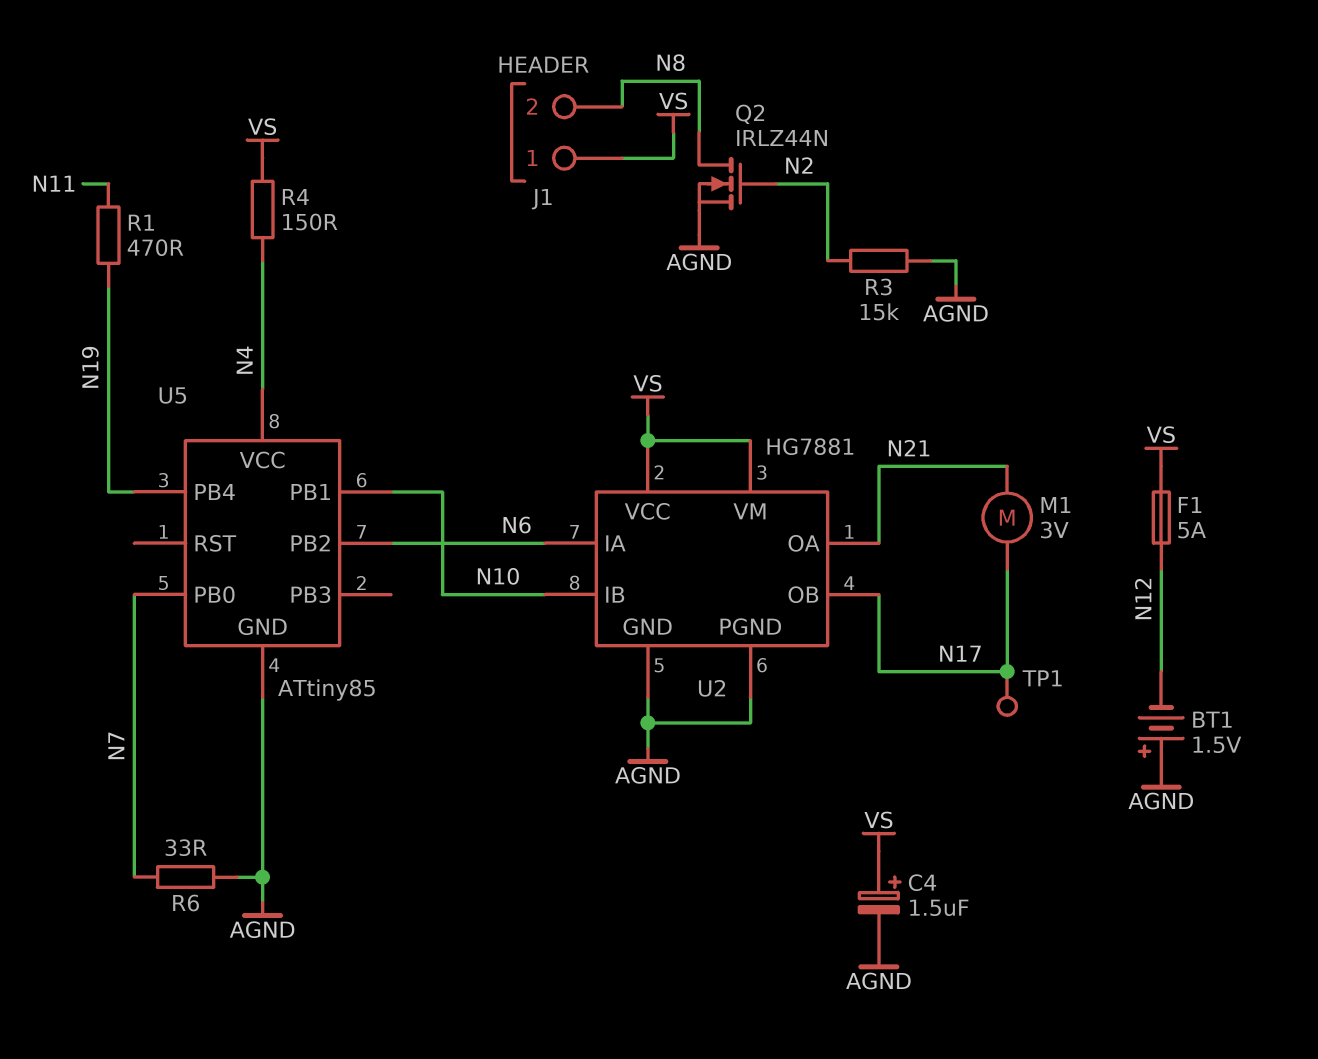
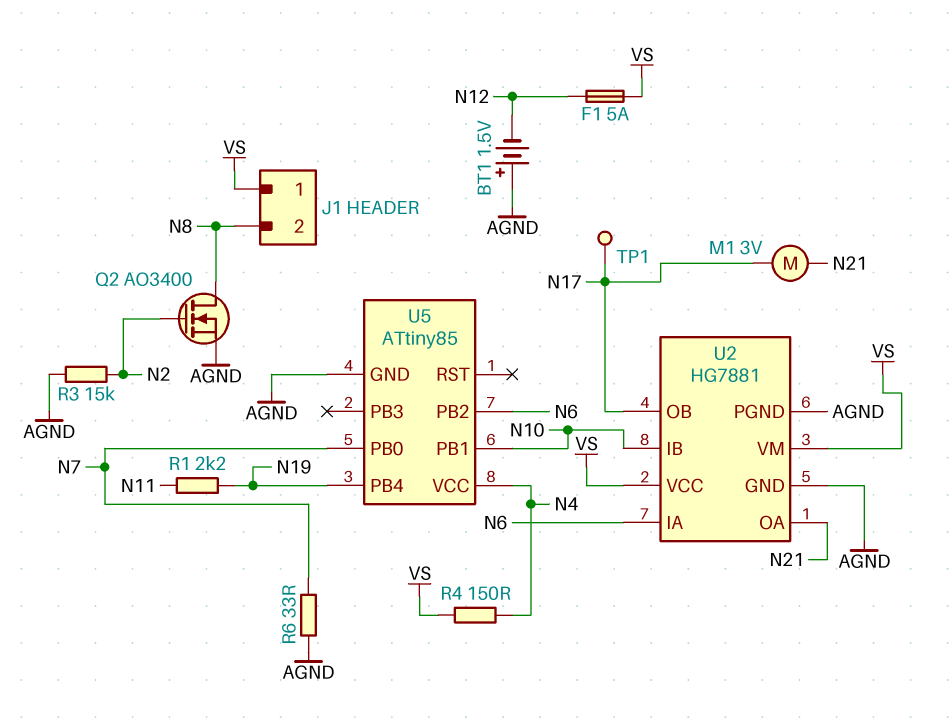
C4: 1.5uF (plus VS, minus AGND) -> none
Q2: NMOS IRLZ44N (G N2, D N8, S AGND) -> NMOS AO3400 (G N2, D N8, S AGND)
R1: 470 (N11, N19) -> 2.2k (N11, N19)

